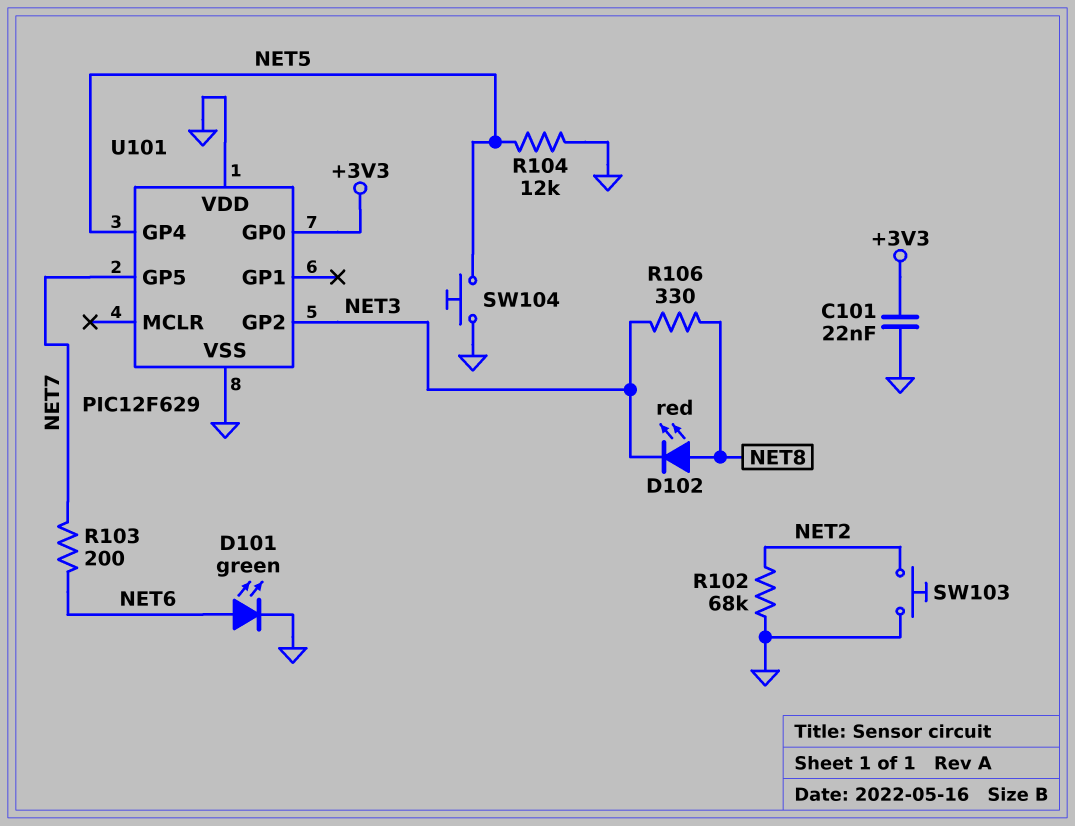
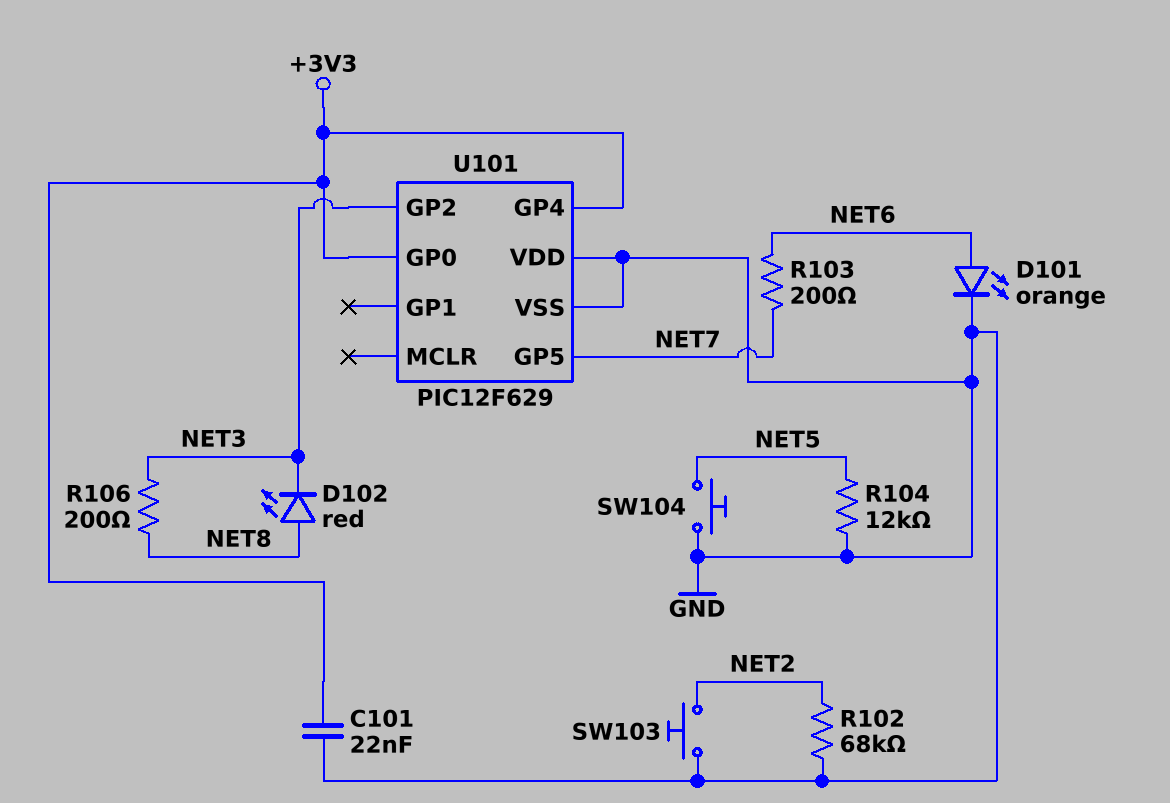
D101: LED green (A NET6, K GND) -> LED orange (A NET6, K GND)
R106: 330 (NET3, NET8) -> 200 (NET3, NET8)
U101 pin GP4: NET5 -> +3V3

